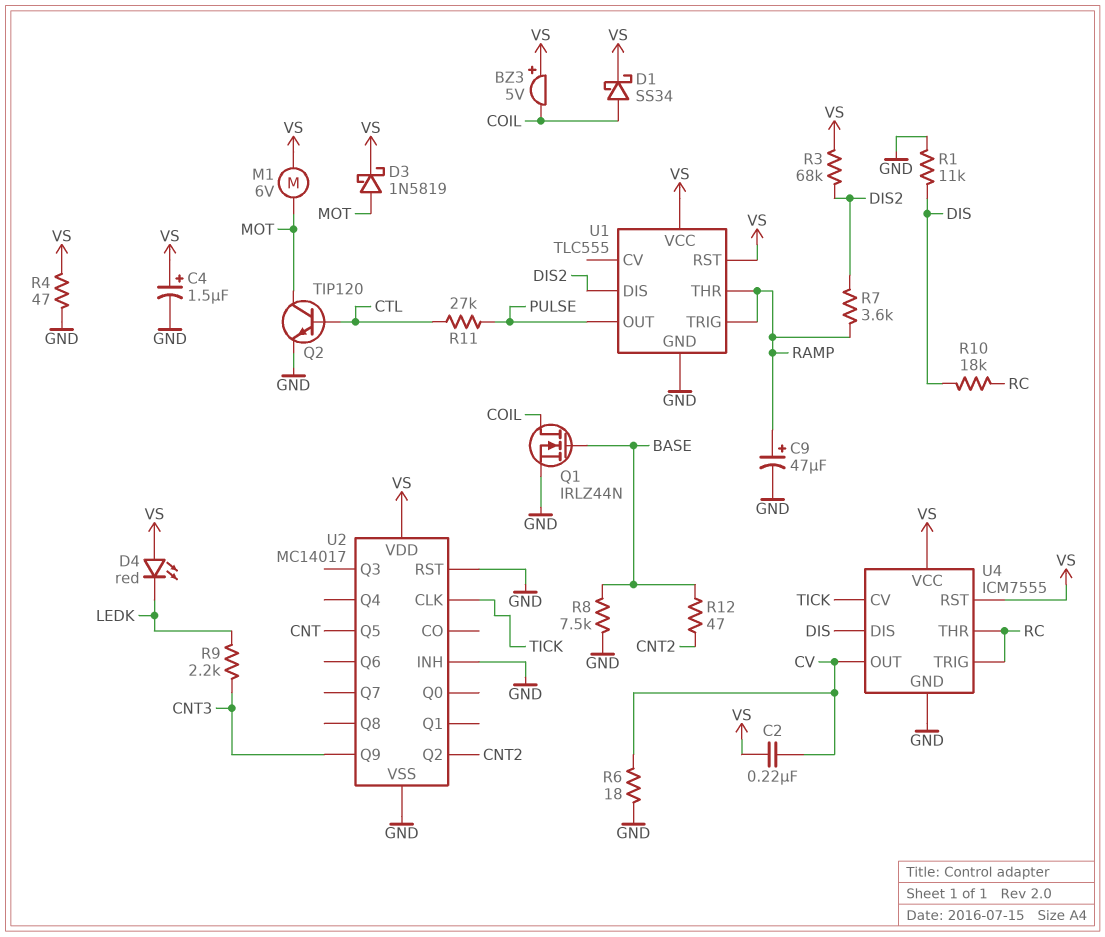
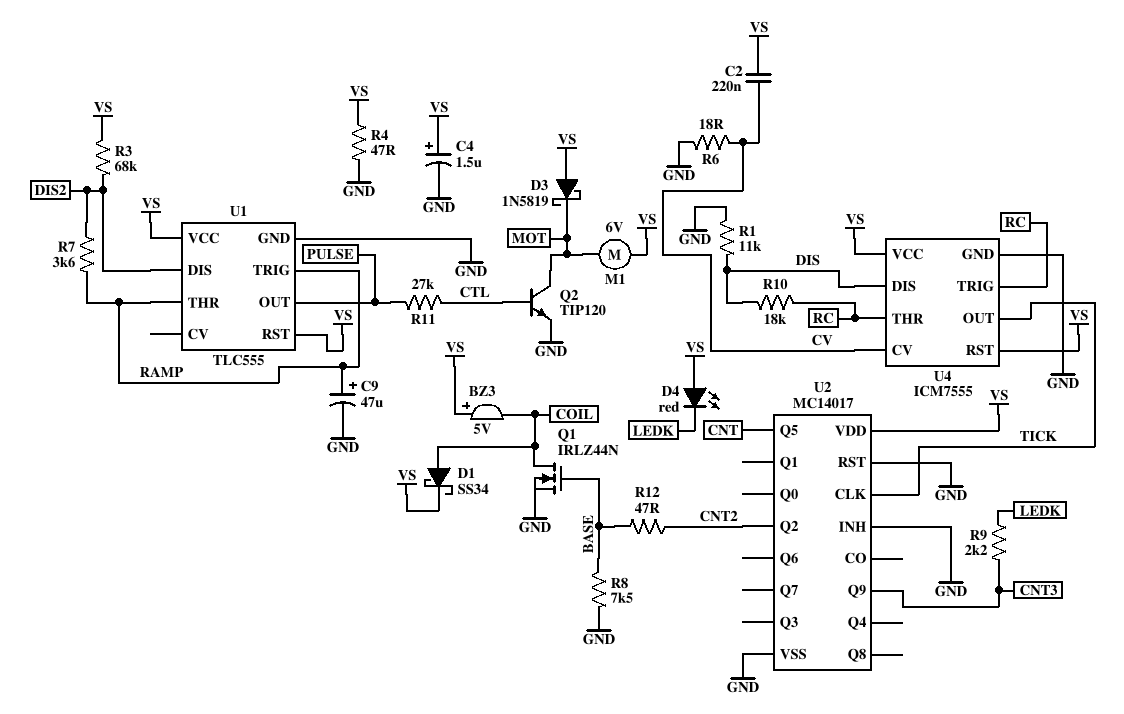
D3: schottky 1N5819 (A MOT, K VS) -> schottky 1N5819 (A VS, K MOT)
U4 pin CV: TICK -> CV
U4 pin OUT: CV -> TICK

